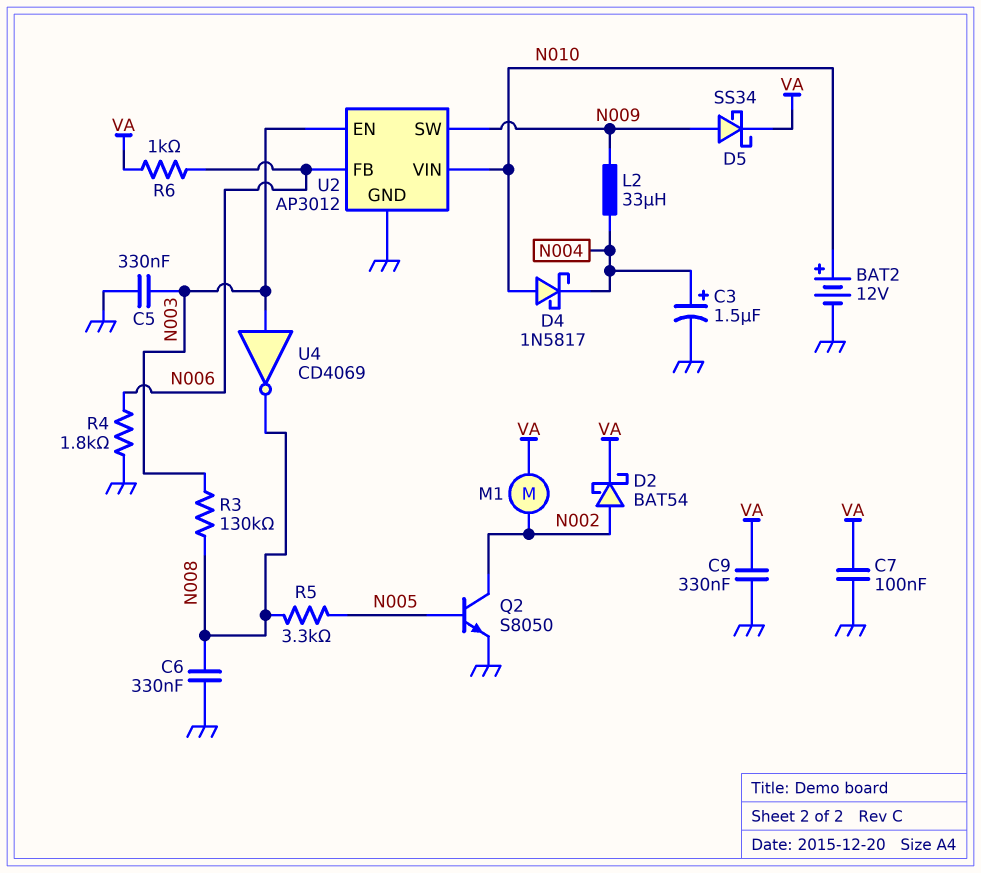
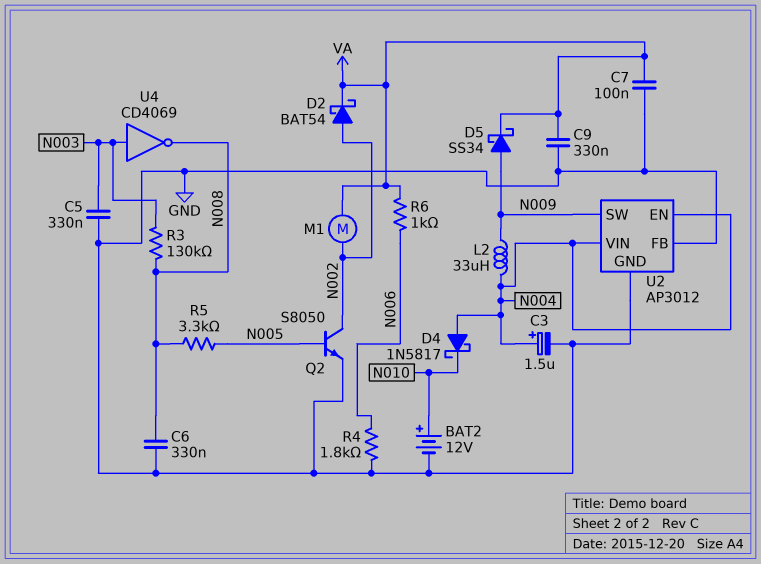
D4: schottky 1N5817 (A N010, K N004) -> schottky 1N5817 (A N004, K N010)
U2 pin EN: N003 -> N004
U2 pin FB: N006 -> GND
U2 pin VIN: N010 -> N004

